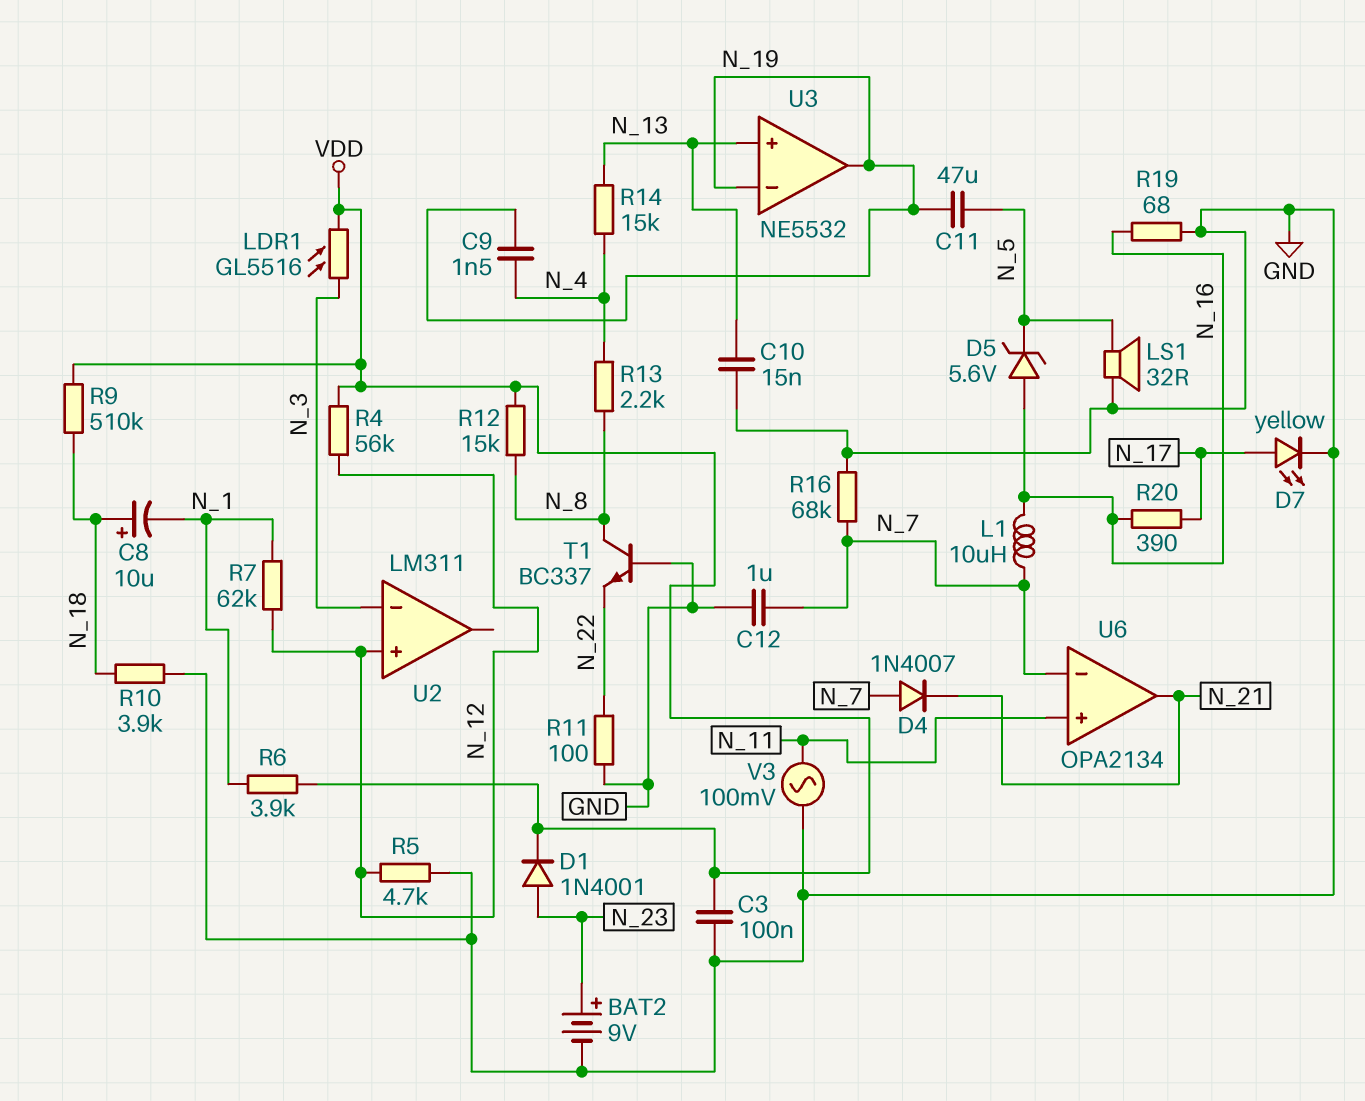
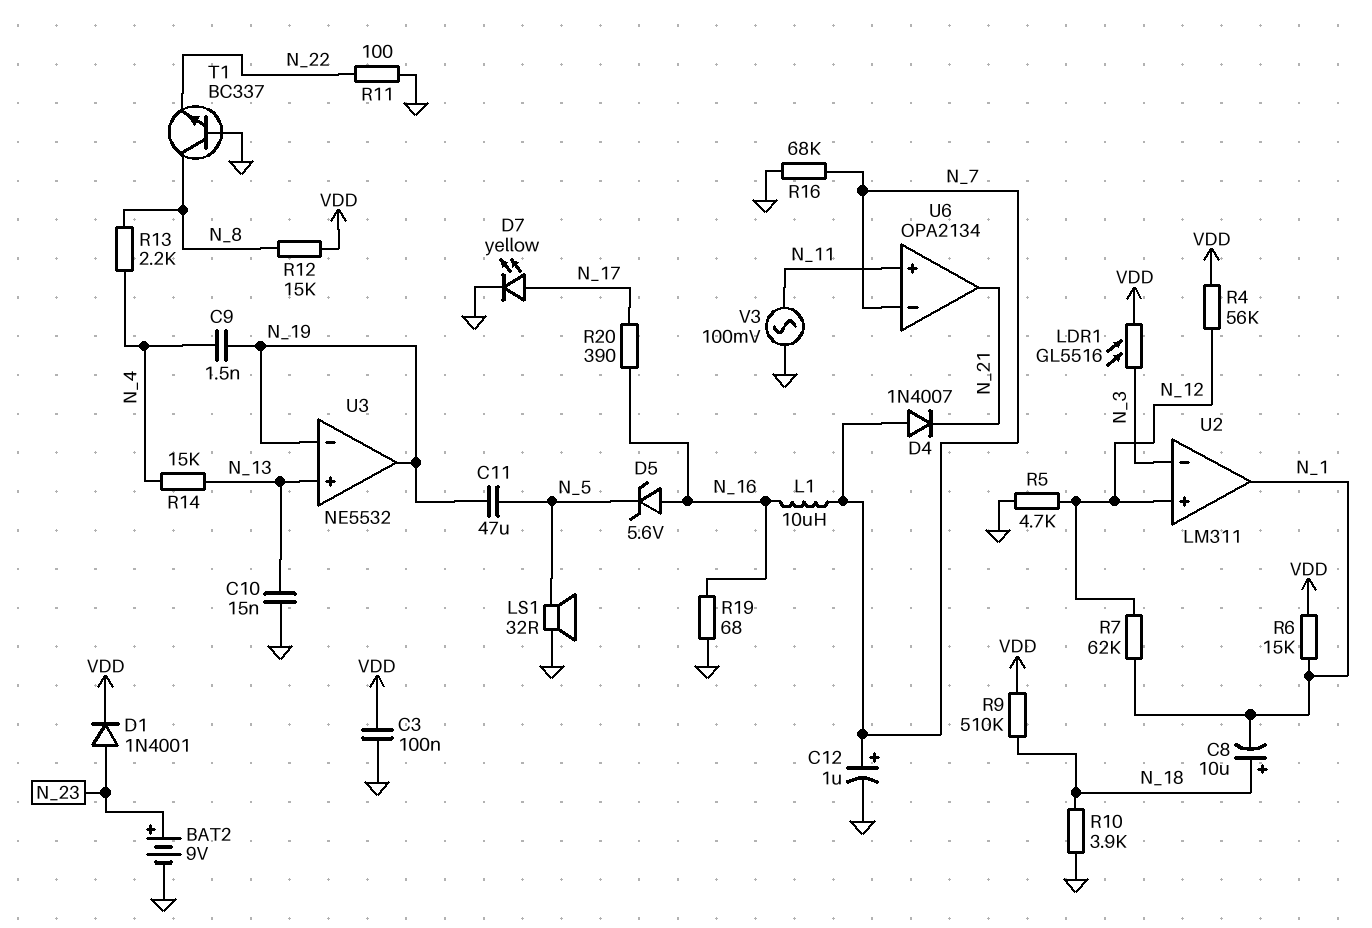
C12: 1uF (GND, N_7) -> 1uF (plus N_7, minus GND)
R6: 3.9k (N_1, VDD) -> 15k (N_1, VDD)
U2 pin out: none -> N_1

